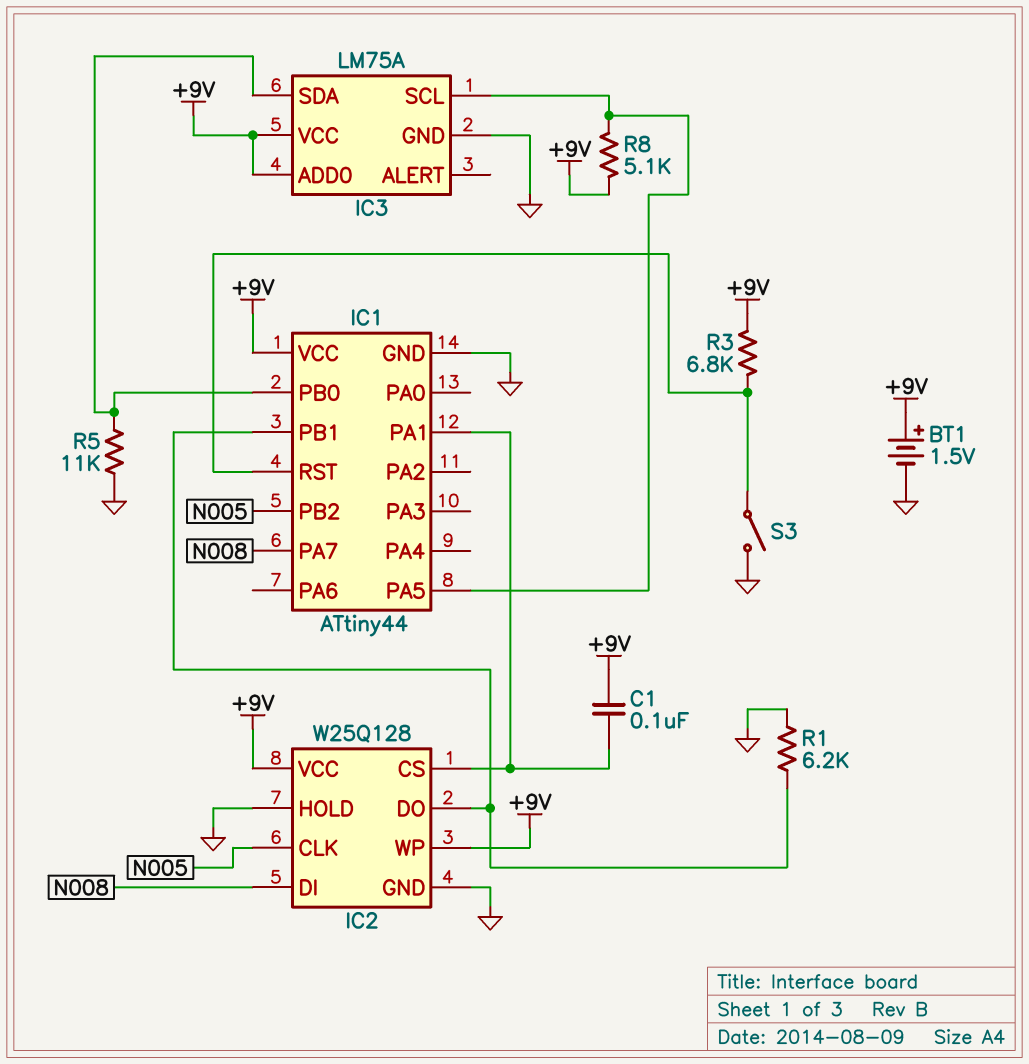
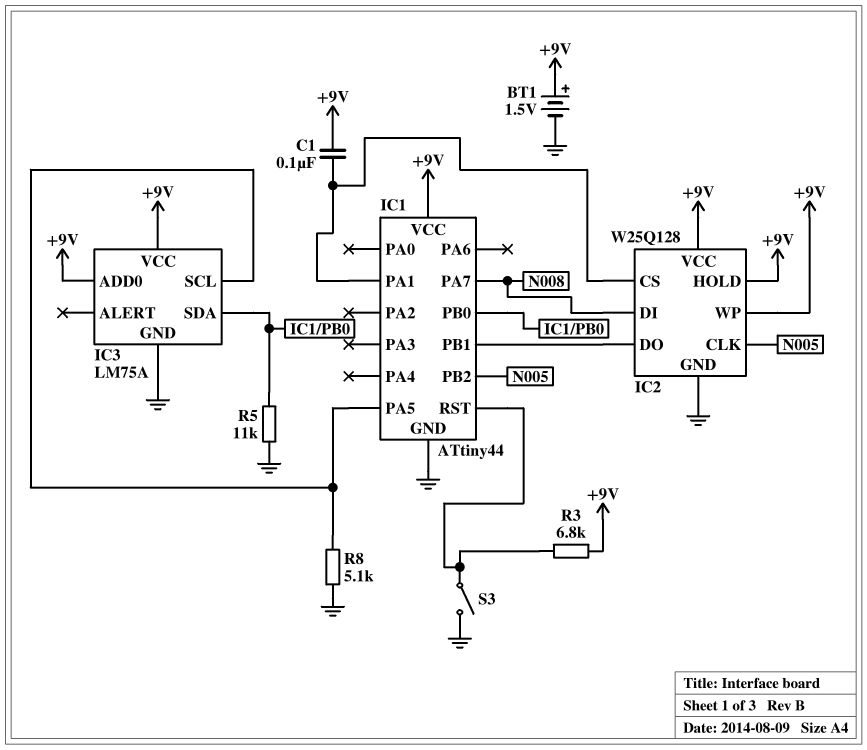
IC2 pin HOLD: GND -> +9V
R1: 6.2k (GND, IC1/PB1) -> none
R8: 5.1k (+9V, IC1/PA5) -> 5.1k (GND, IC1/PA5)

